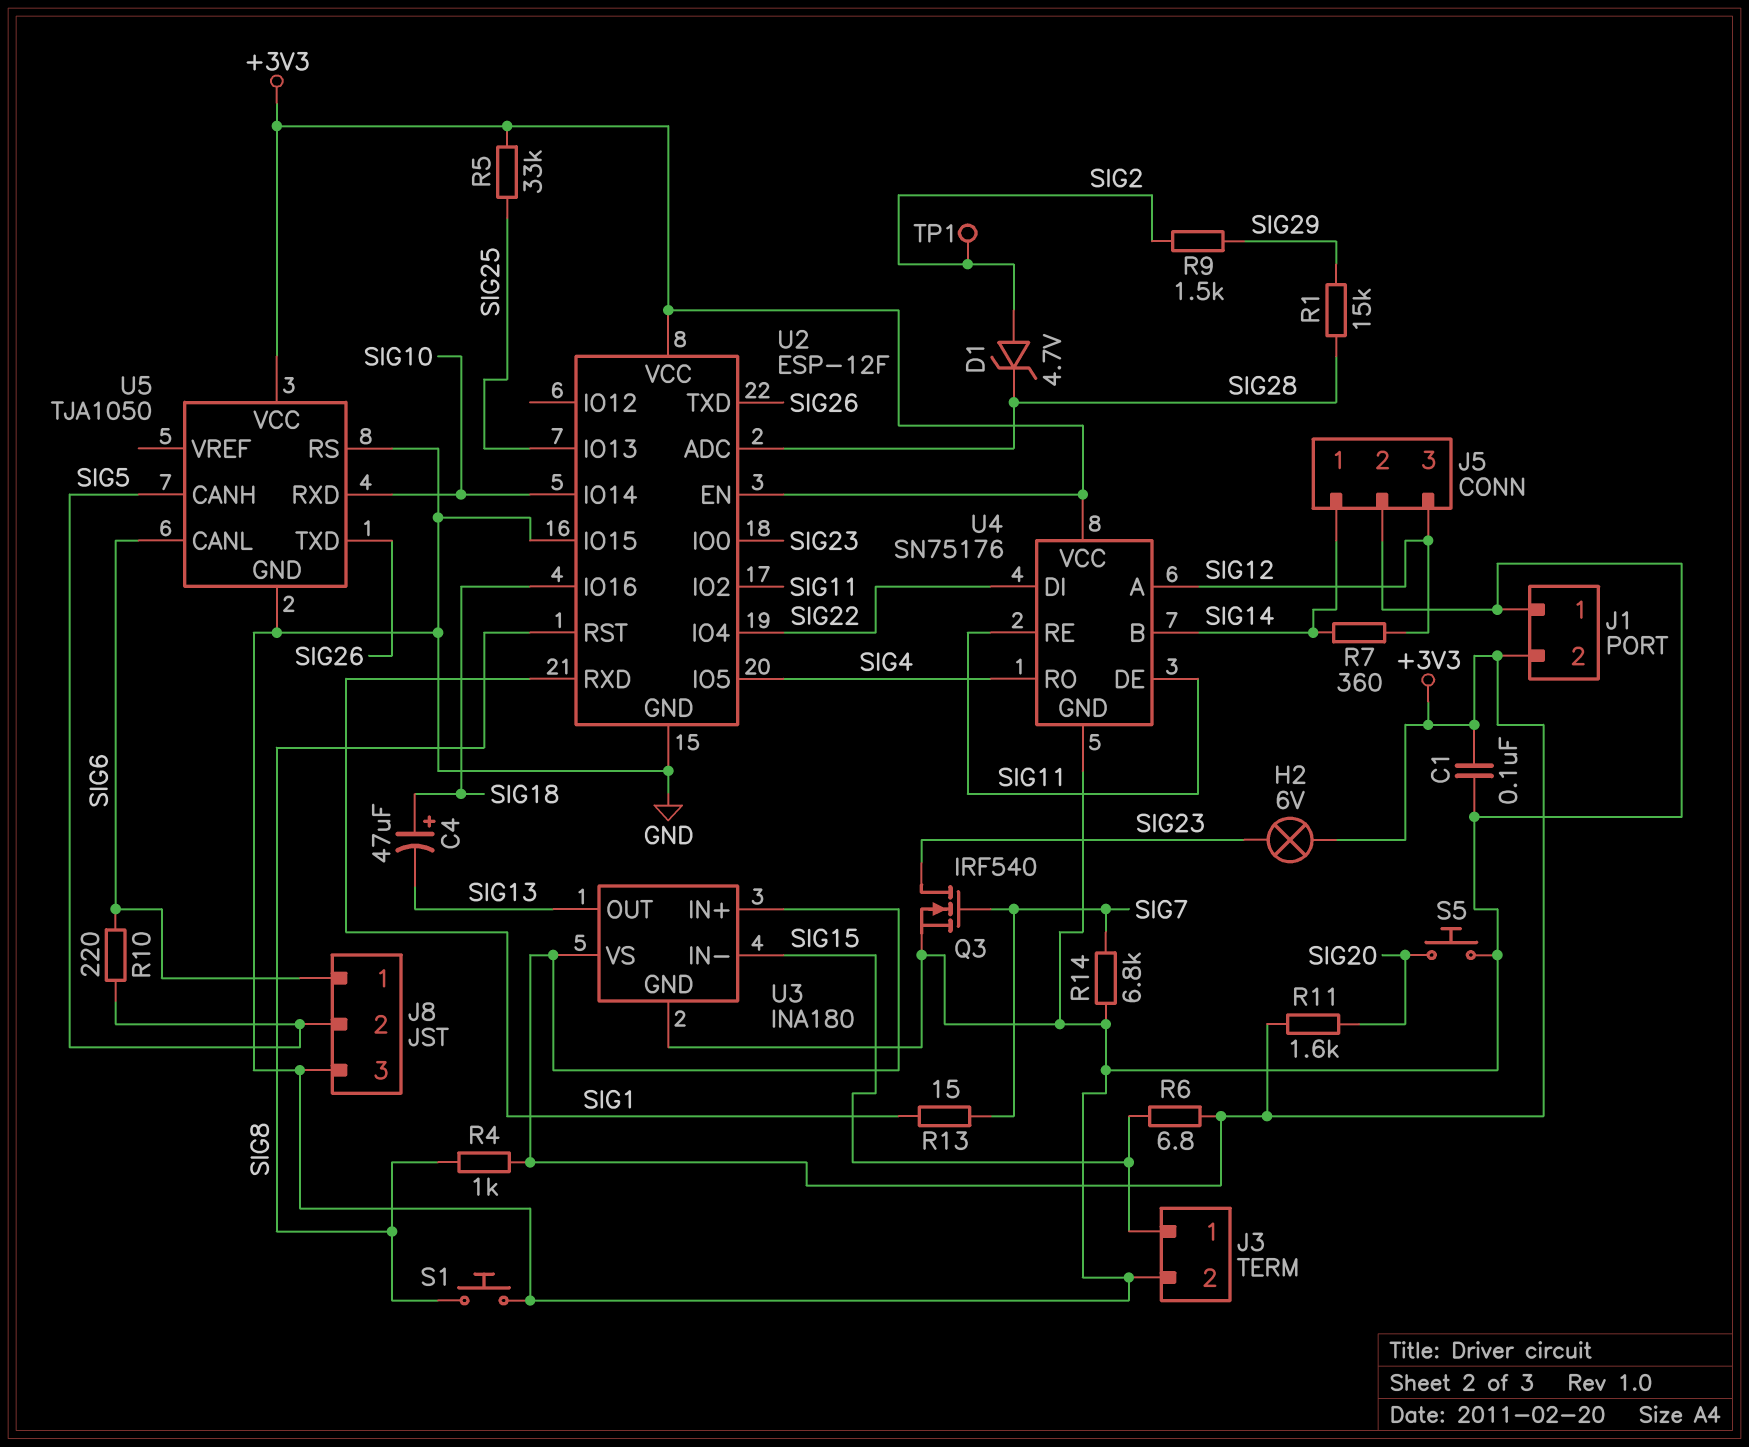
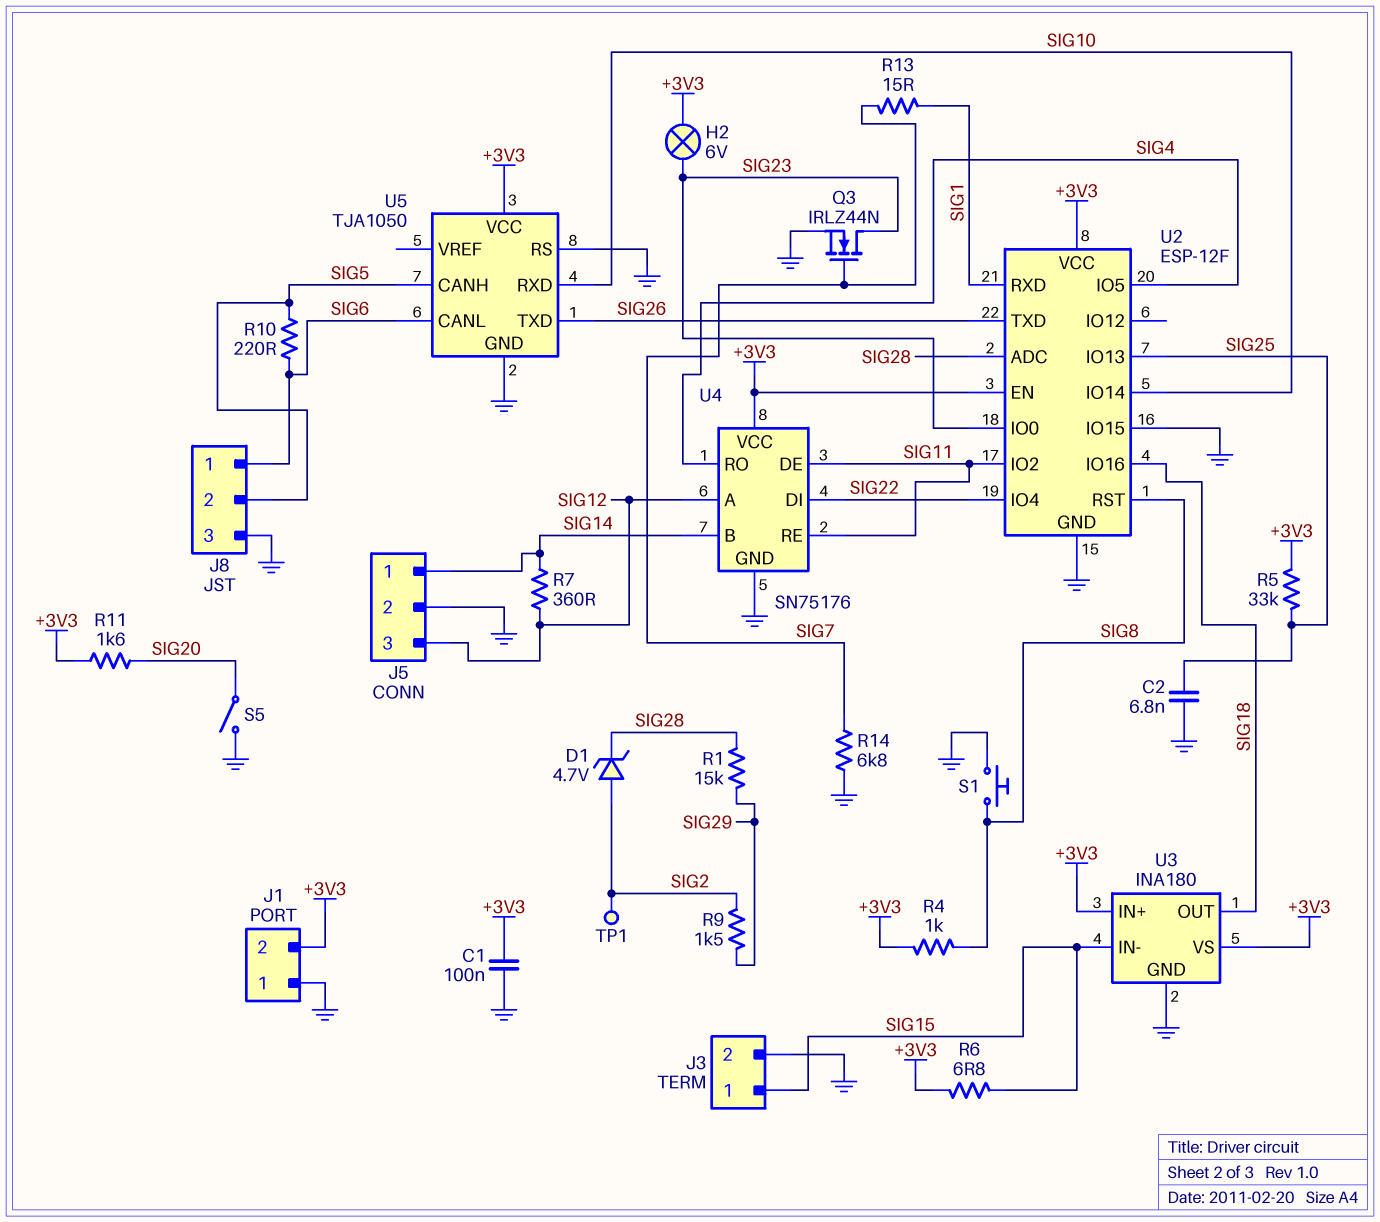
C2: none -> 6.8nF (GND, SIG25)
C4: 47uF (plus SIG18, minus SIG13) -> none
Q3: NMOS IRF540 (G SIG7, D SIG23, S GND) -> NMOS IRLZ44N (G SIG7, D SIG23, S GND)
S5: button (GND, SIG20) -> switch (GND, SIG20)
U3 pin OUT: SIG13 -> SIG18

